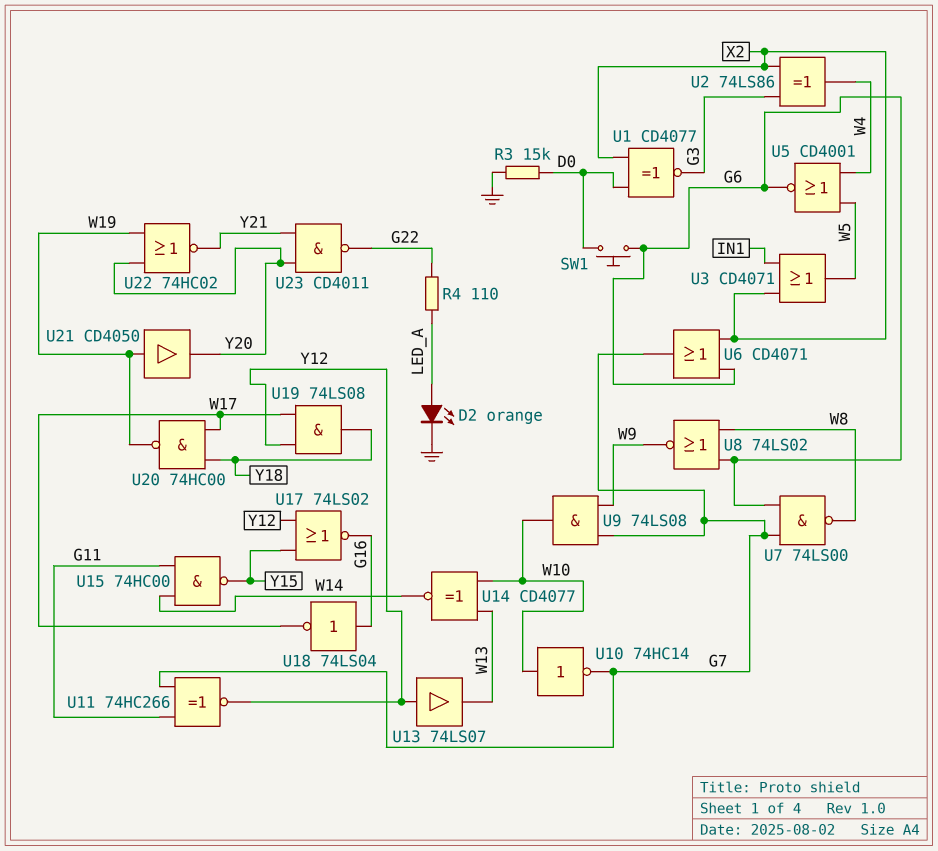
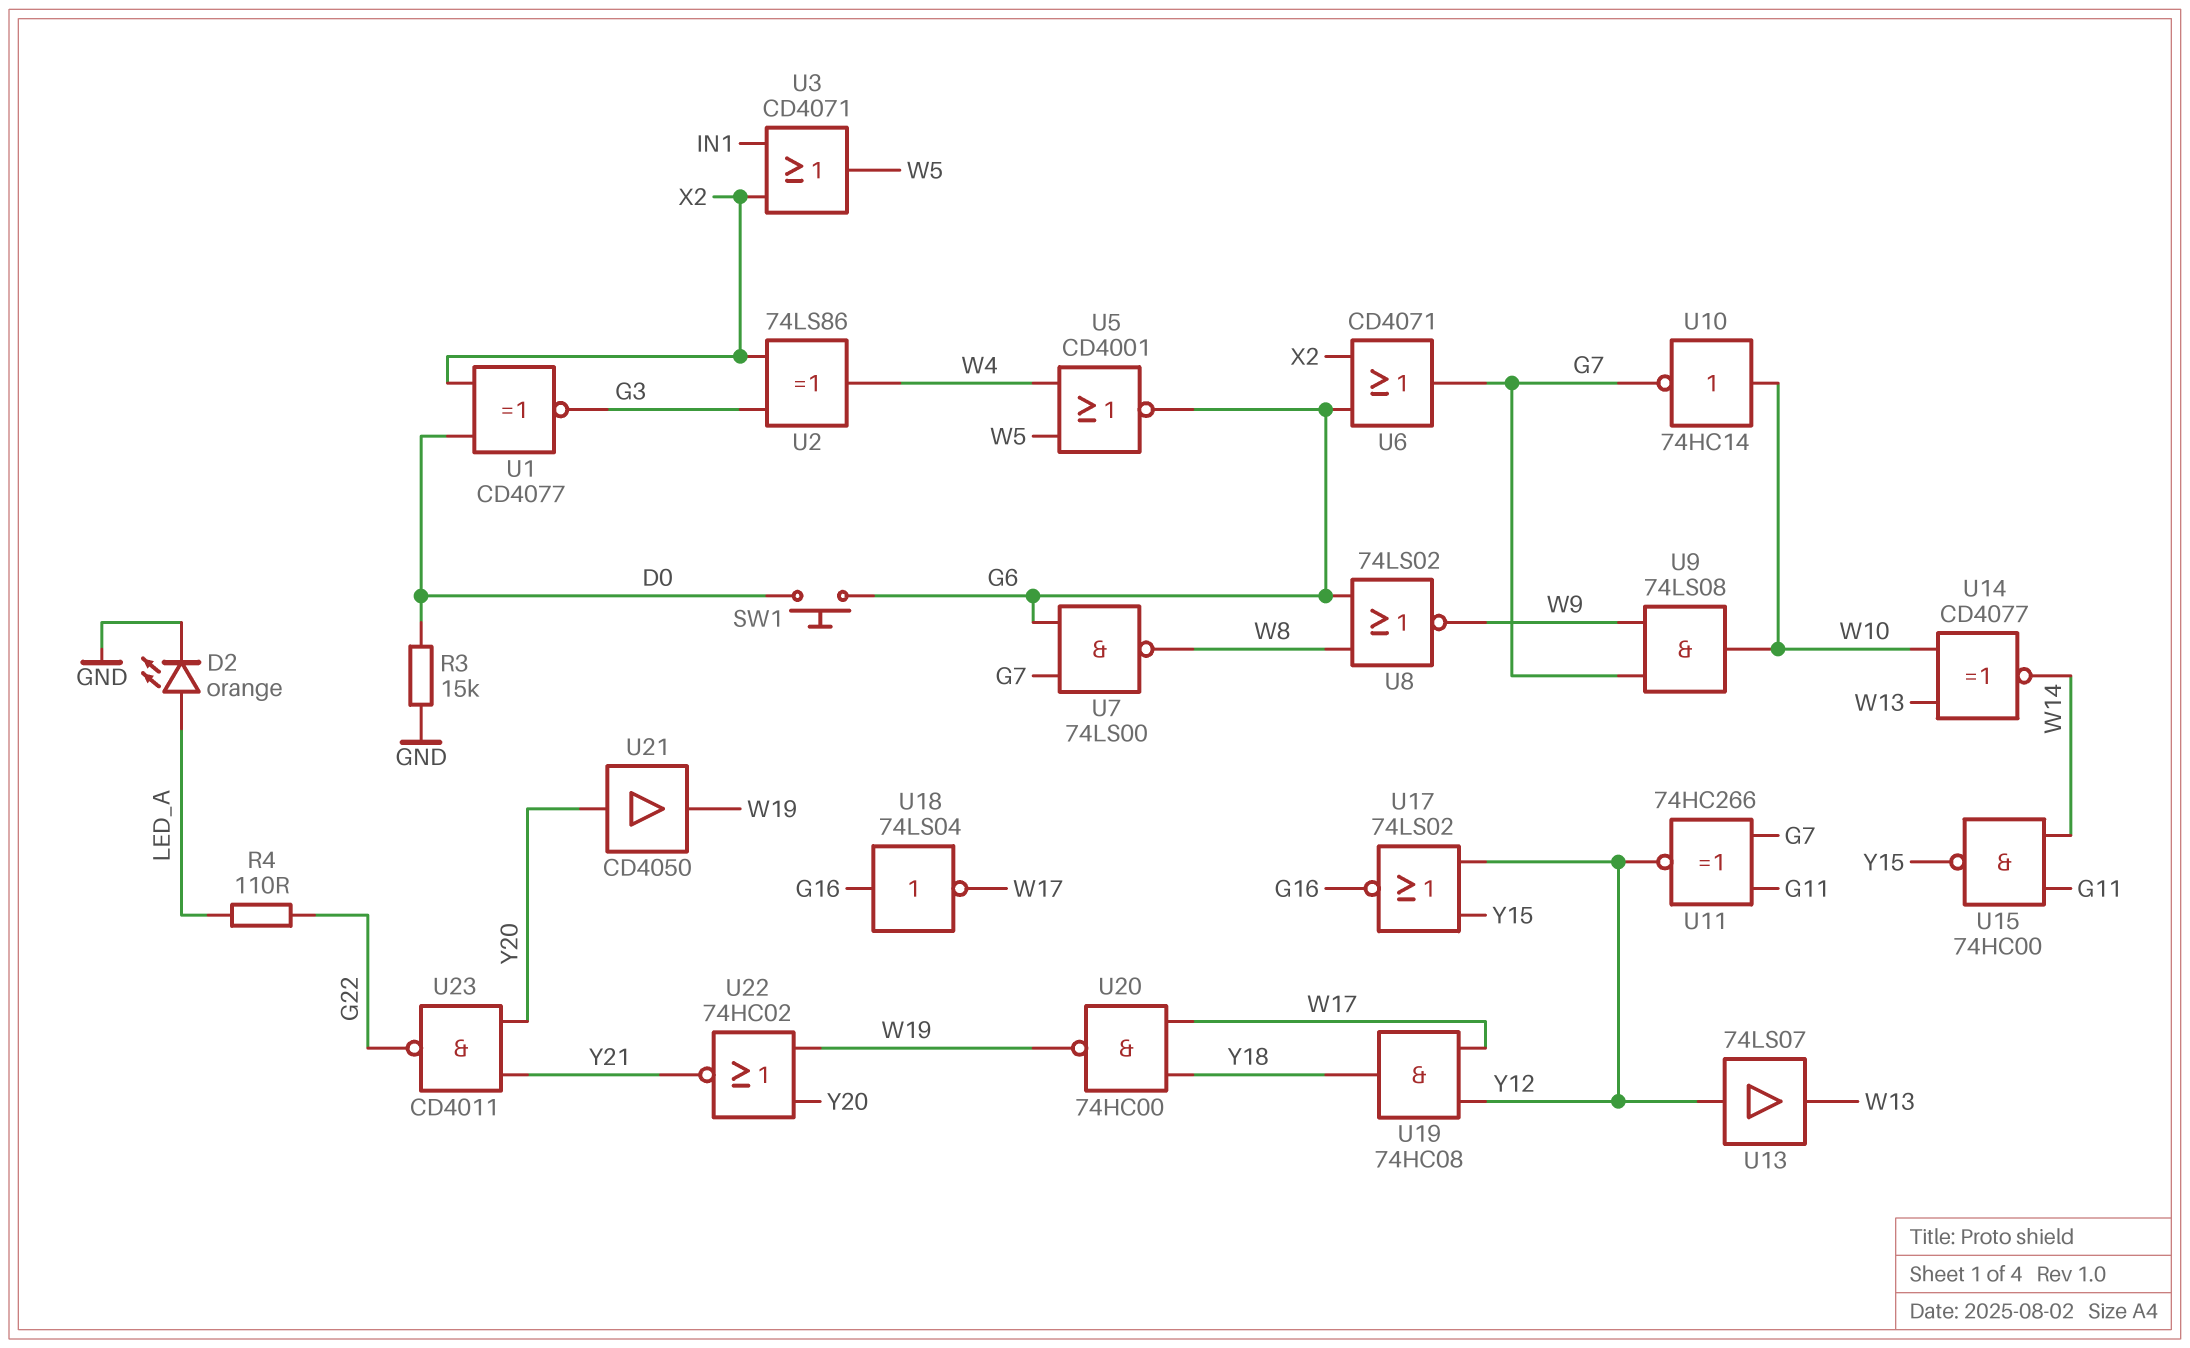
U19: AND 74LS08 (in W17, in Y12, out Y18) -> AND 74HC08 (in W17, in Y12, out Y18)
U21: buffer CD4050 (in W19, out Y20) -> buffer CD4050 (in Y20, out W19)

